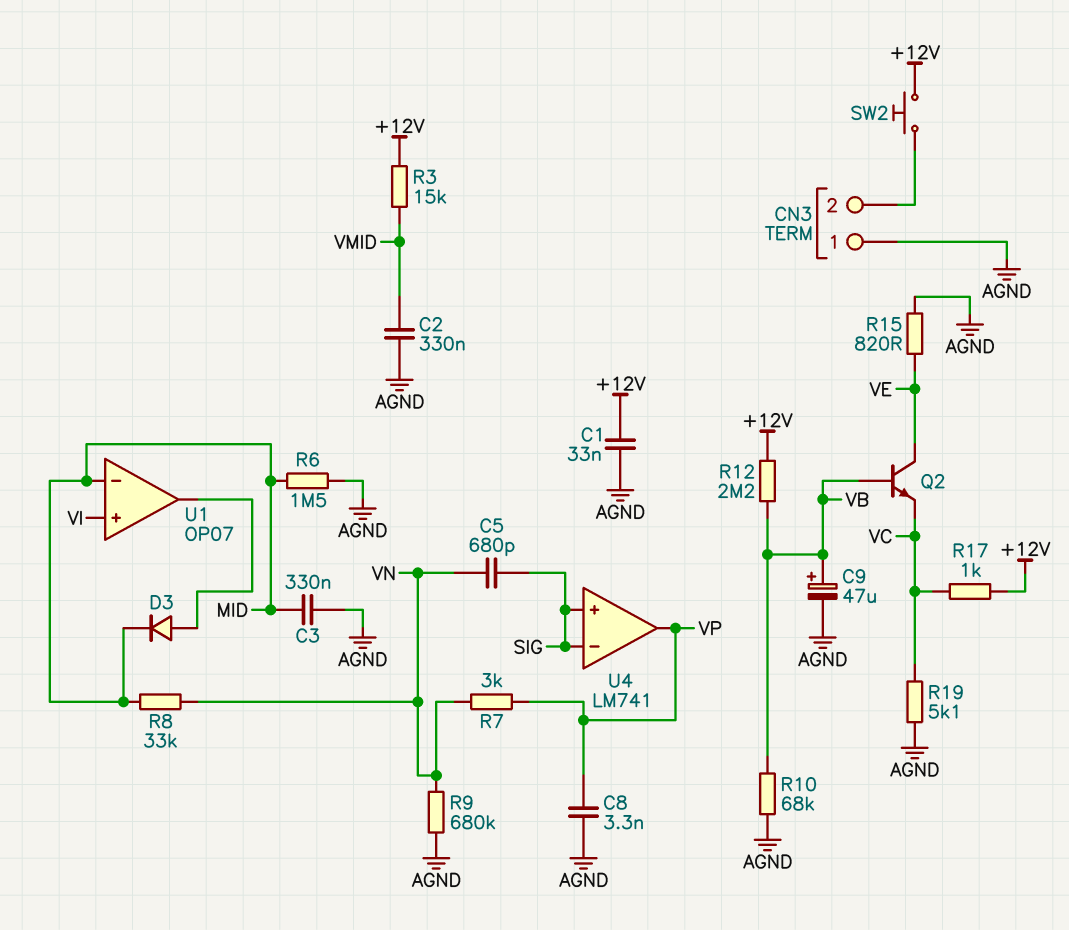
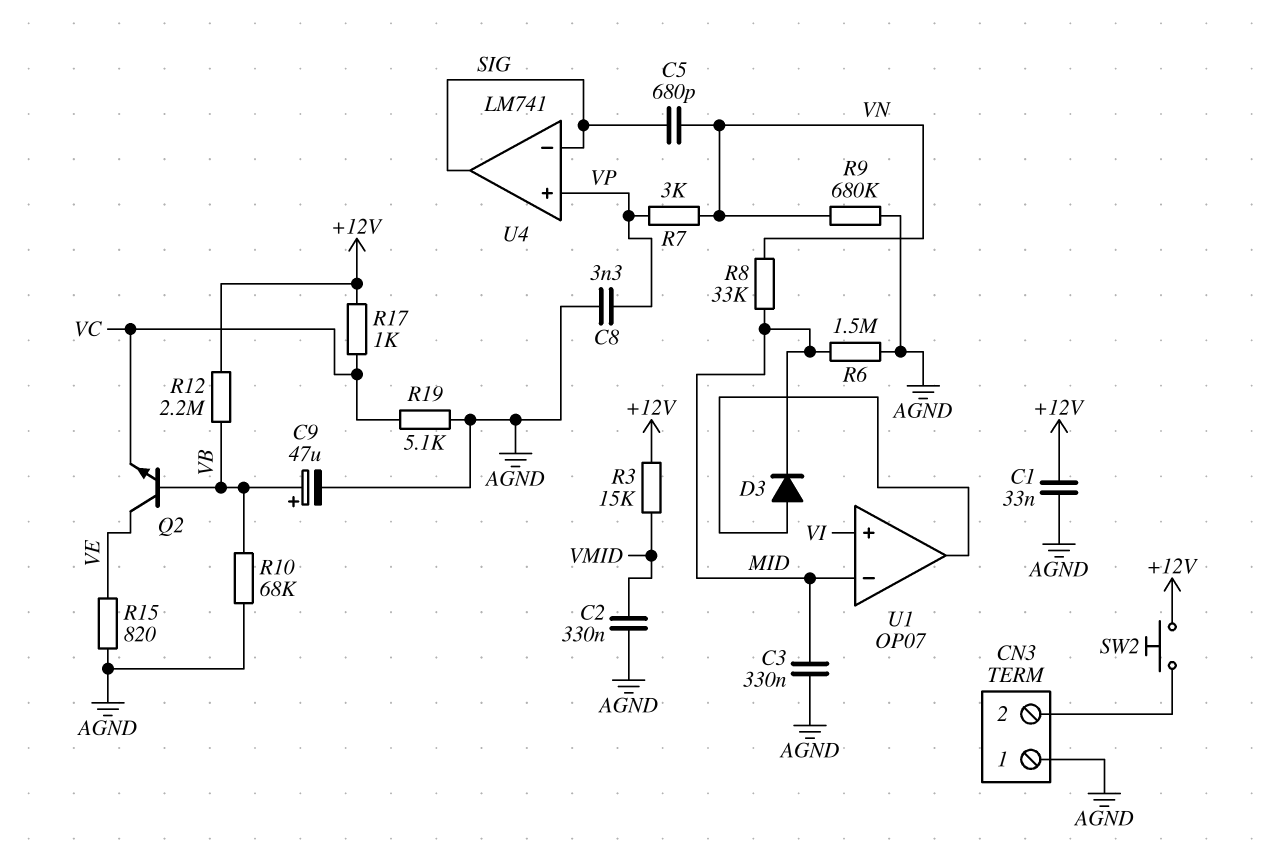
U4 pin in+: SIG -> VP
U4 pin out: VP -> SIG

